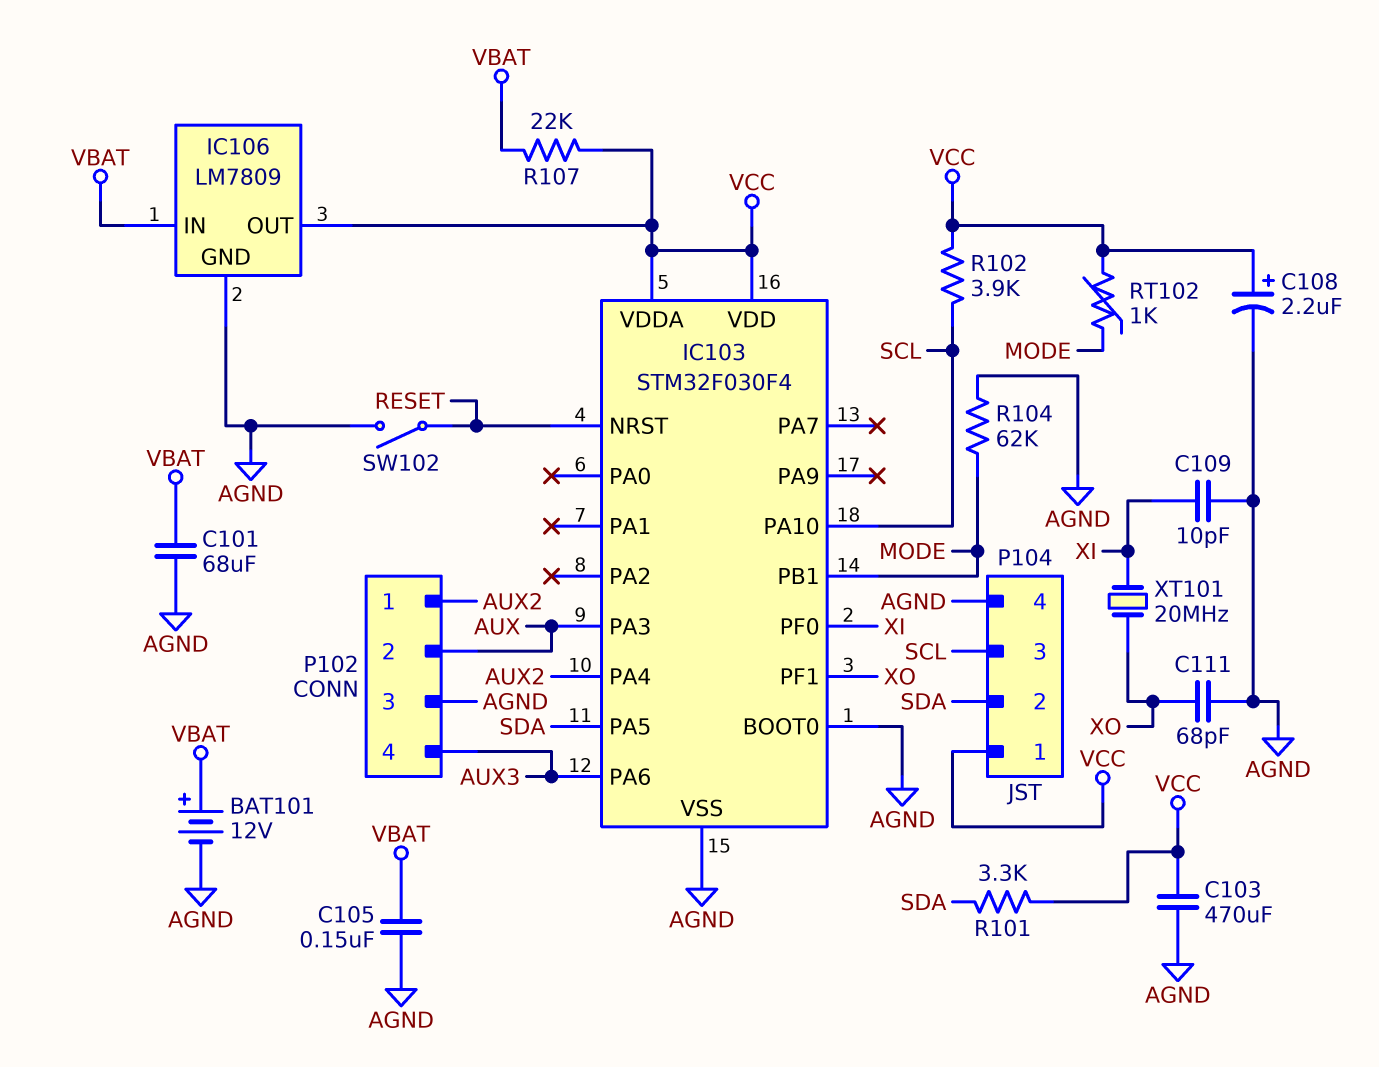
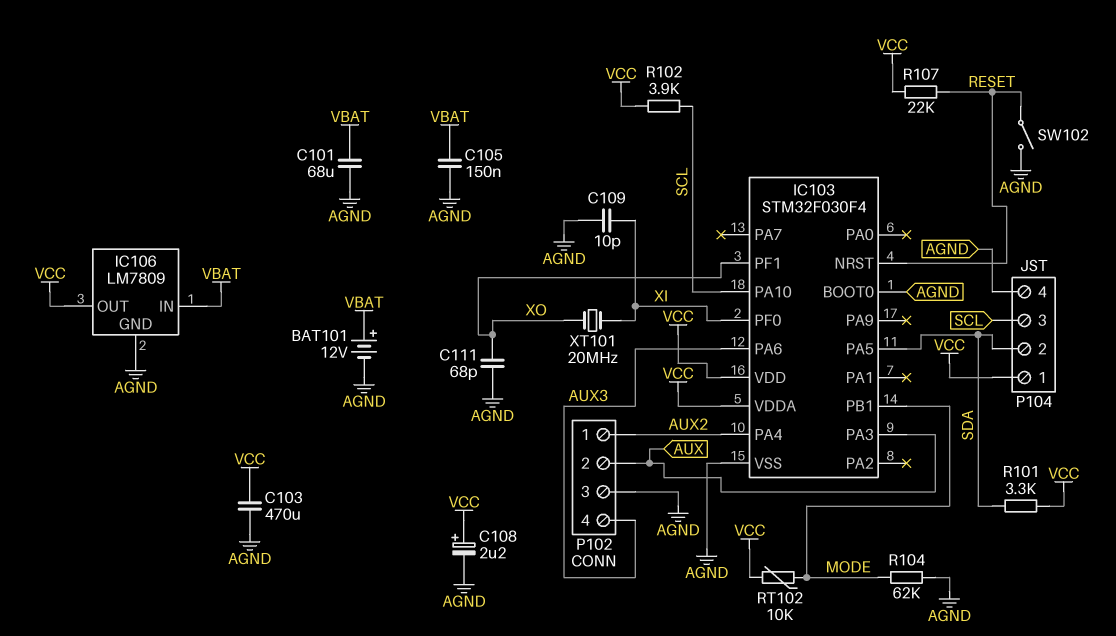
R107: 22k (VBAT, VCC) -> 22k (RESET, VCC)
RT102: 1k (MODE, VCC) -> 10k (MODE, VCC)

